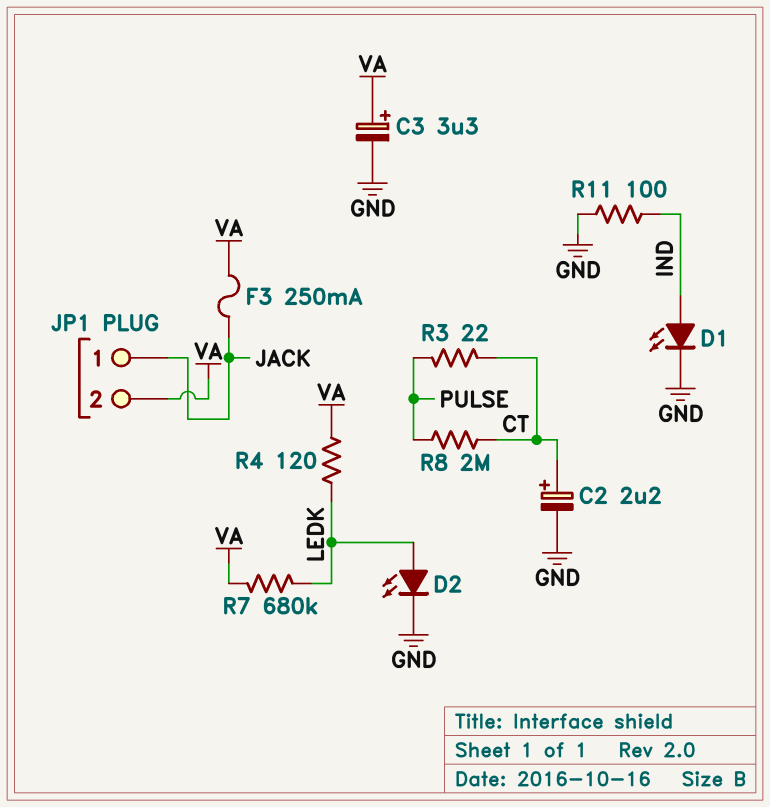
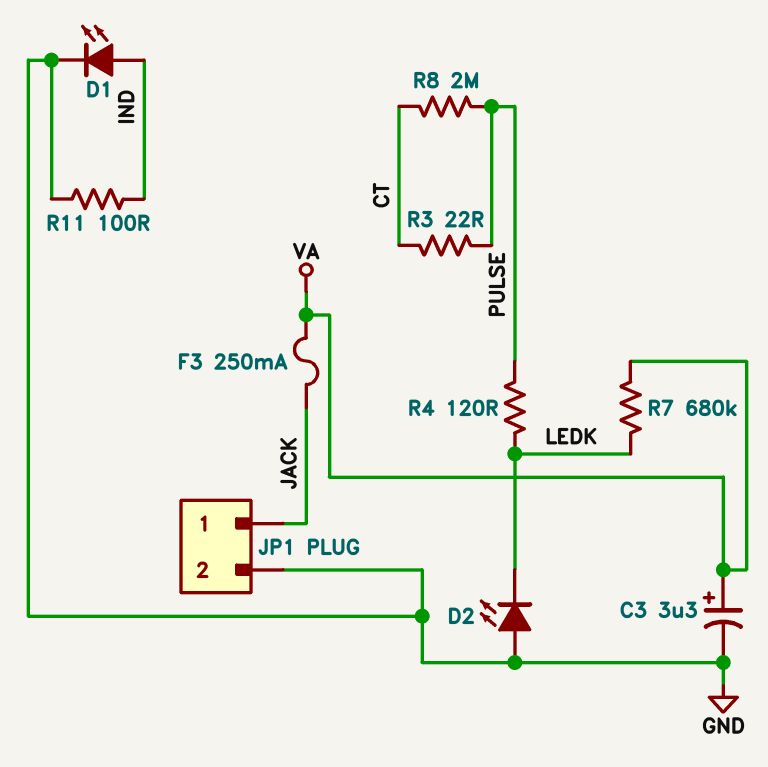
C2: 2.2uF (plus CT, minus GND) -> none
D2: LED (A LEDK, K GND) -> LED (A GND, K LEDK)
JP1 pin 2: VA -> GND
R4: 120 (LEDK, VA) -> 120 (LEDK, PULSE)

